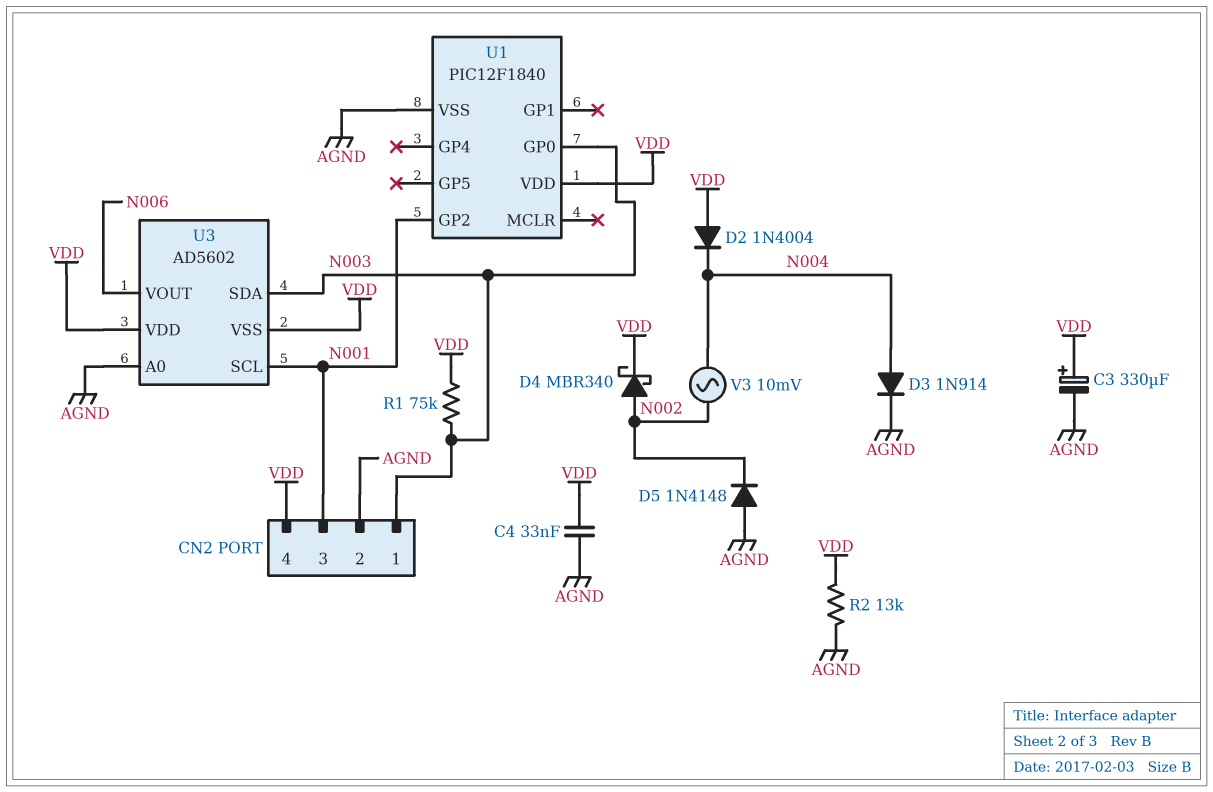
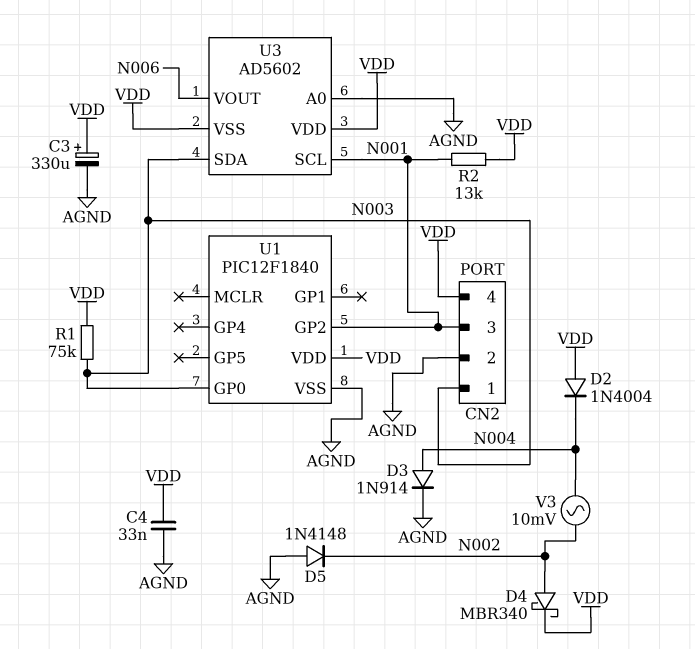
R2: 13k (AGND, VDD) -> 13k (N001, VDD)

